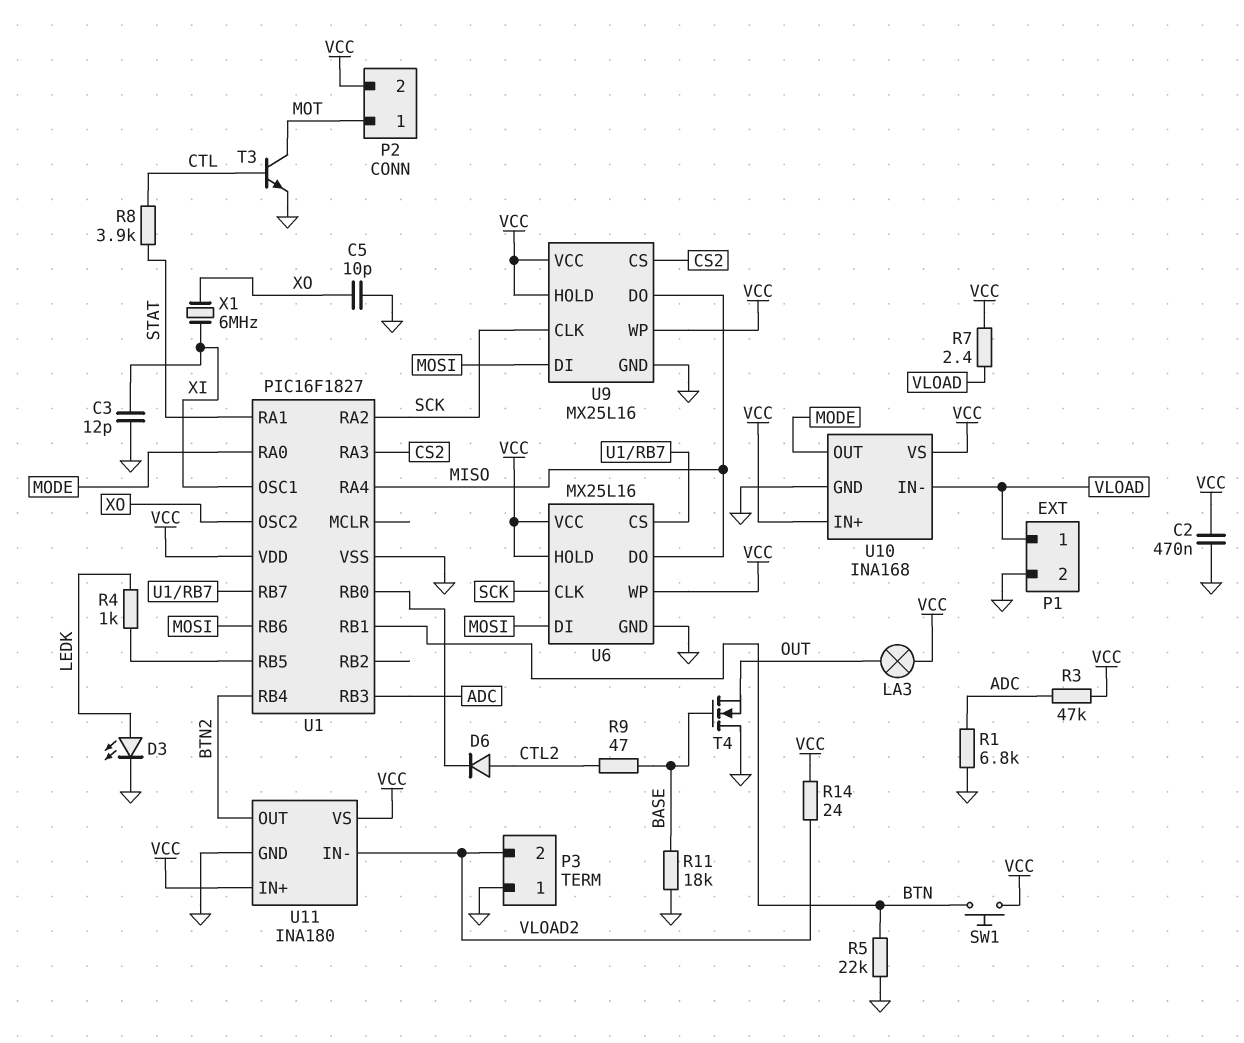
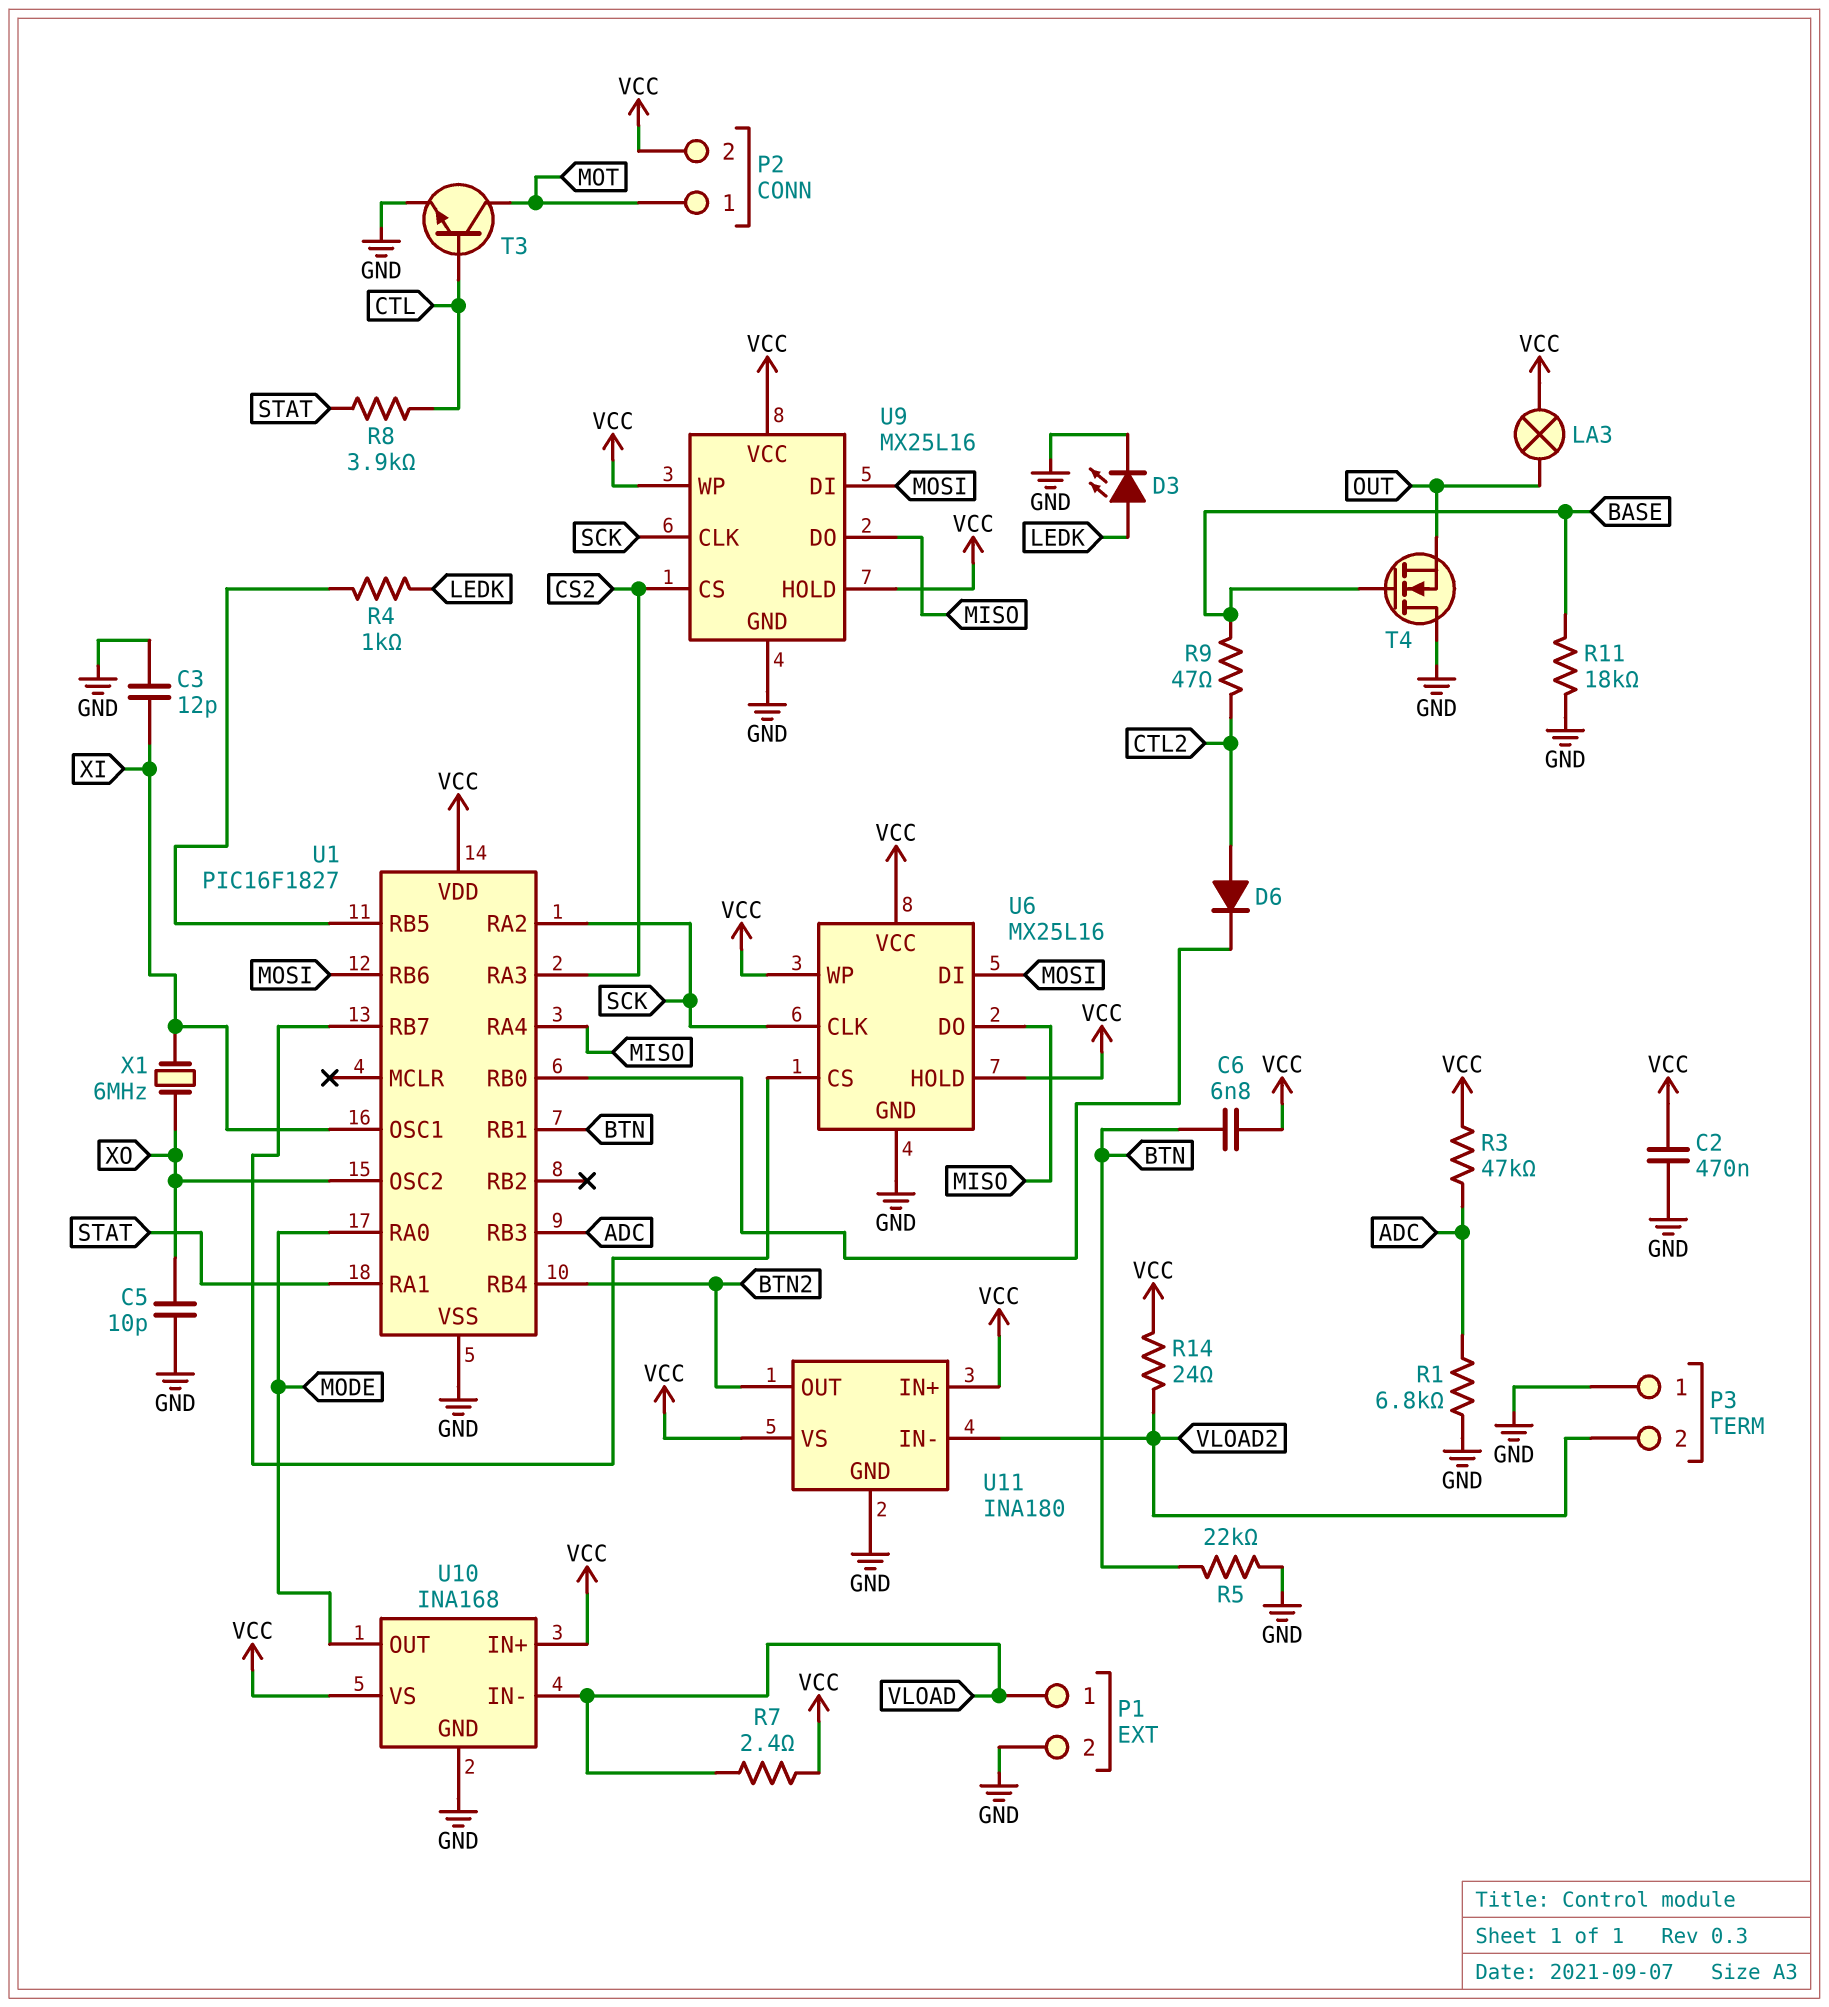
C6: none -> 6.8nF (BTN, VCC)
SW1: button (BTN, VCC) -> none

